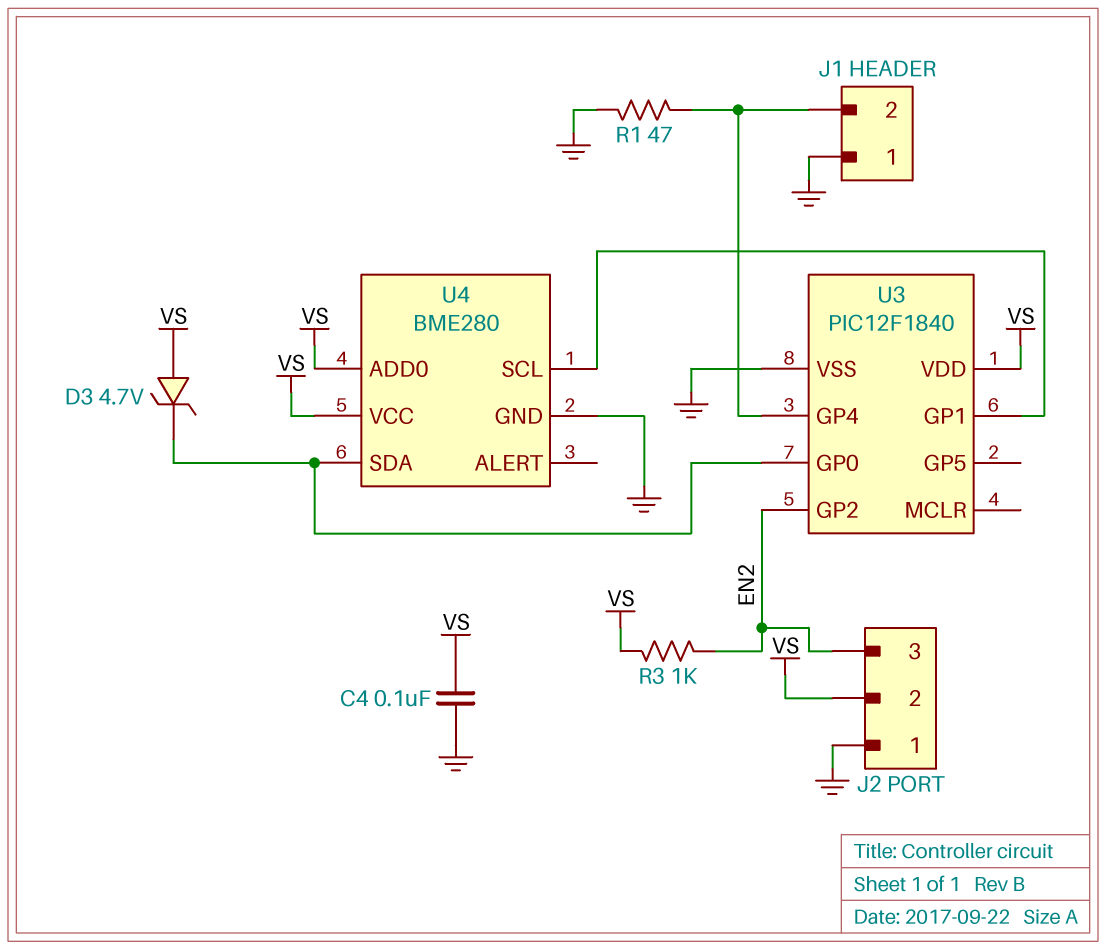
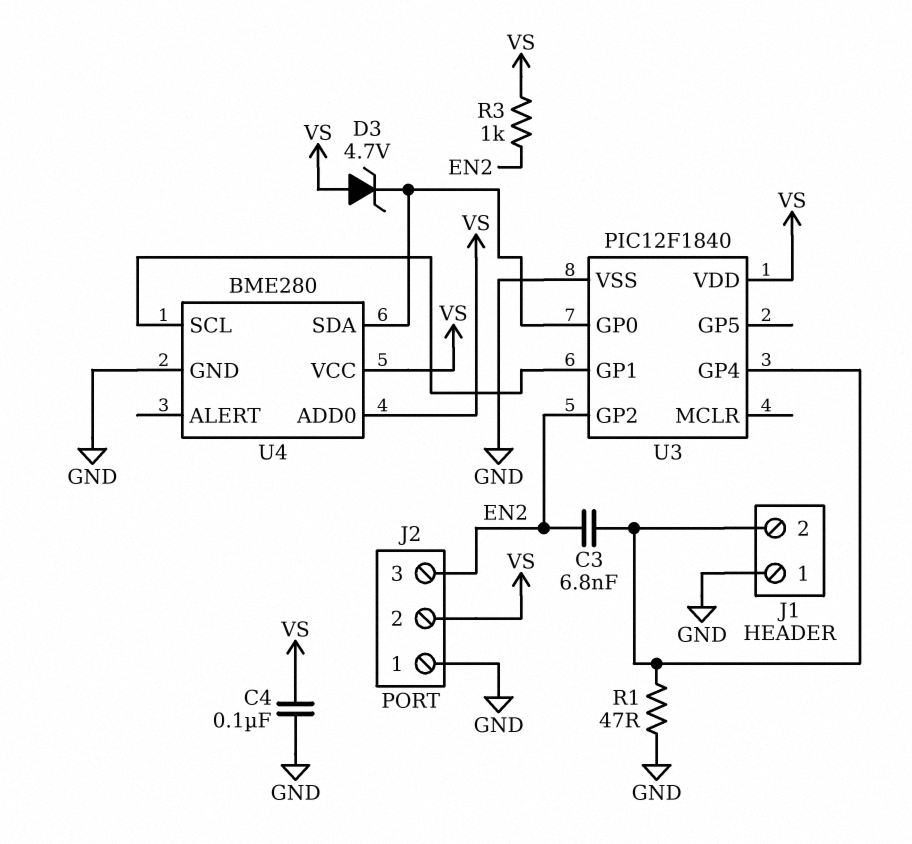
C3: none -> 6.8nF (EN2, J1/2)

